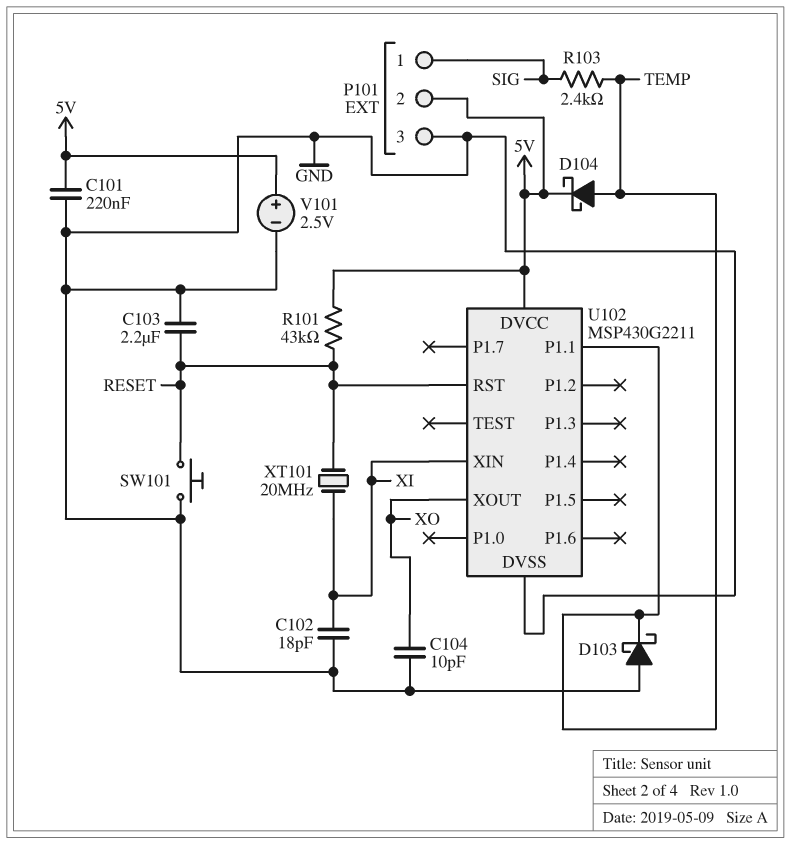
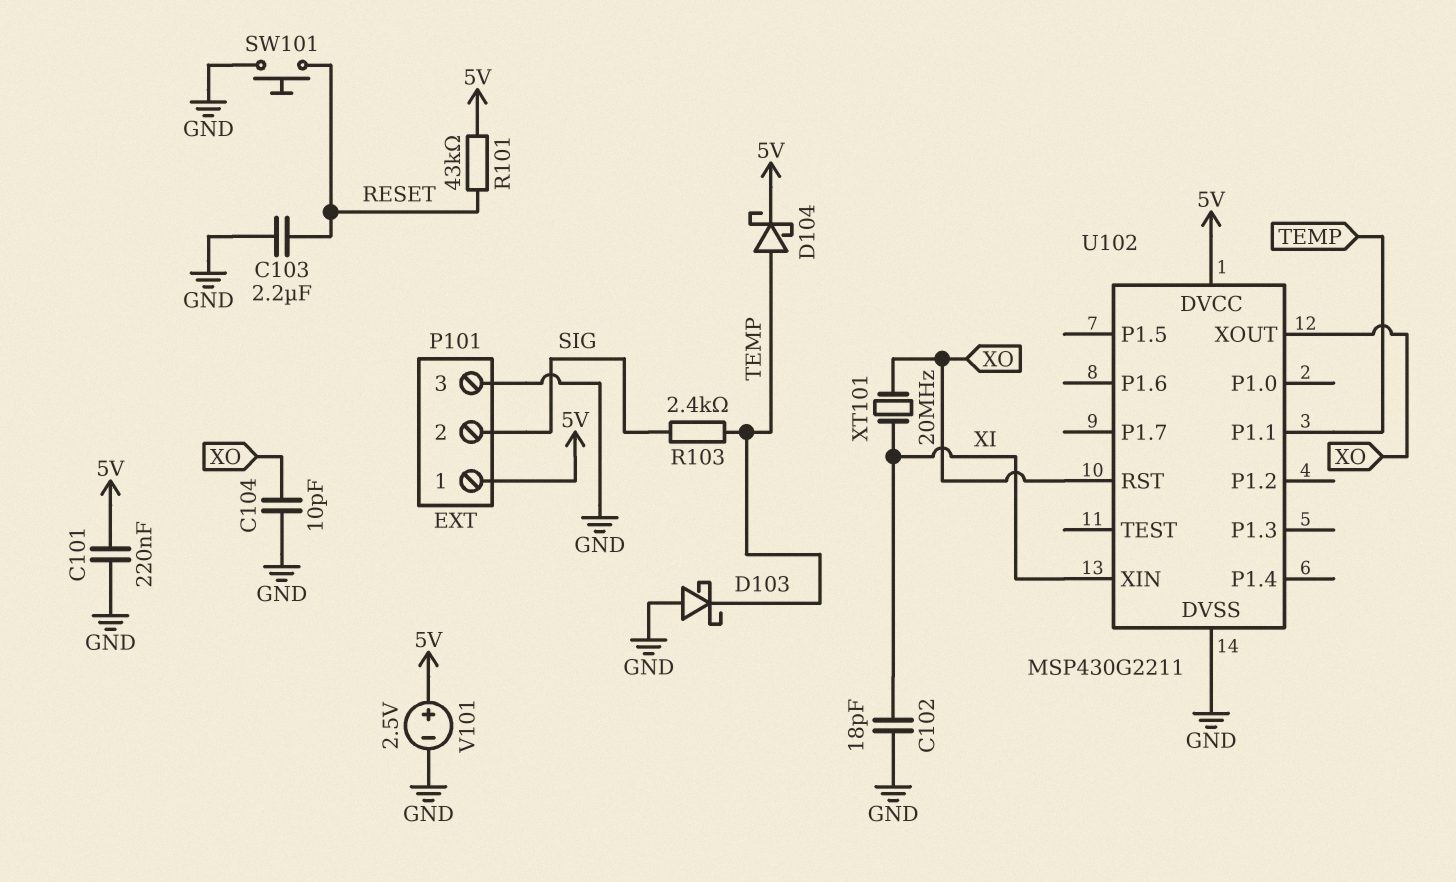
P101 pin 1: SIG -> 5V
P101 pin 2: 5V -> SIG
U102 pin RST: RESET -> XO
XT101: 20MHz (RESET, XI) -> 20MHz (XI, XO)

